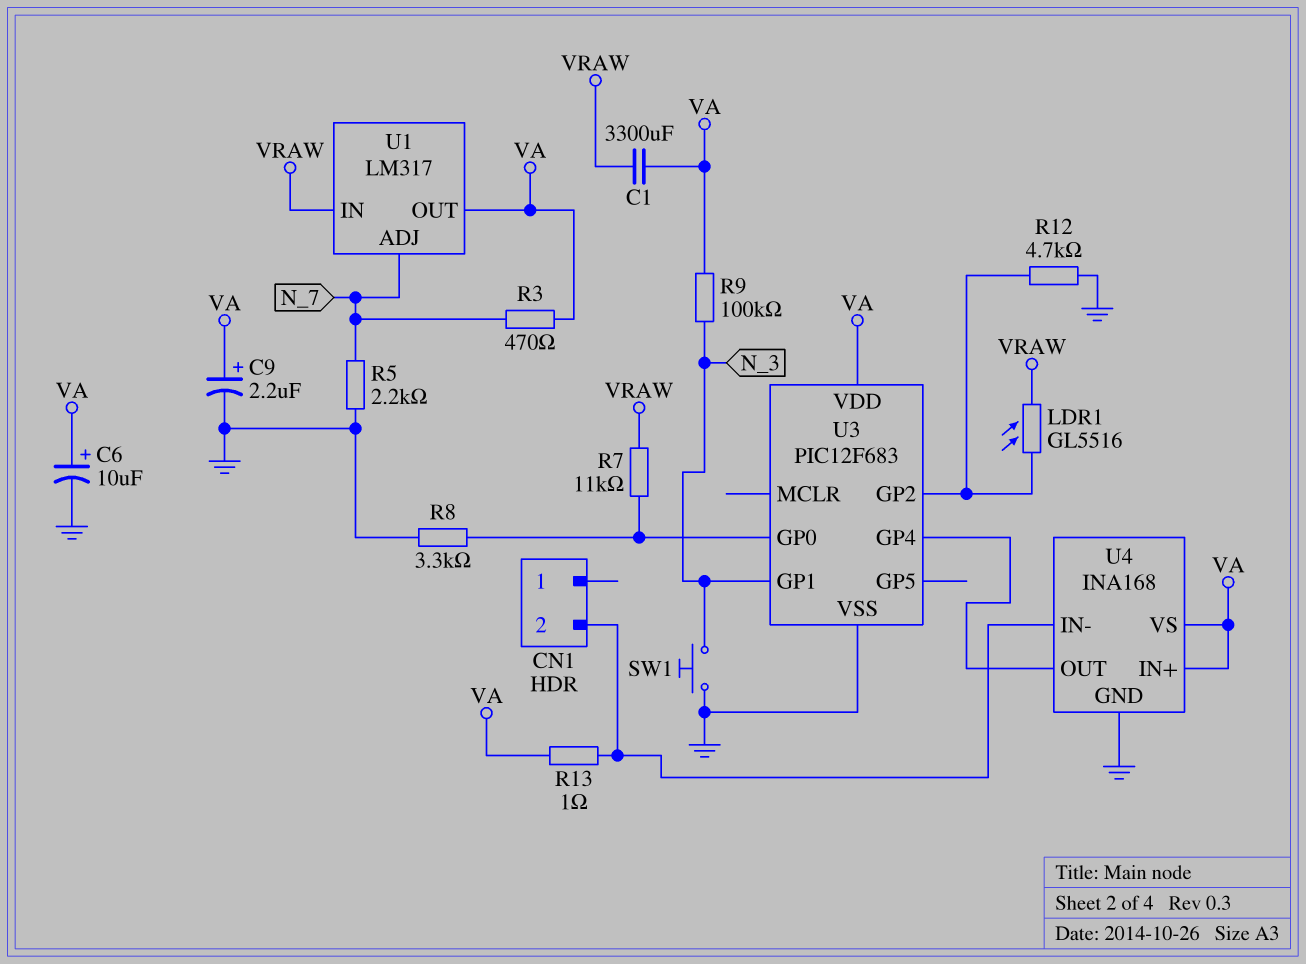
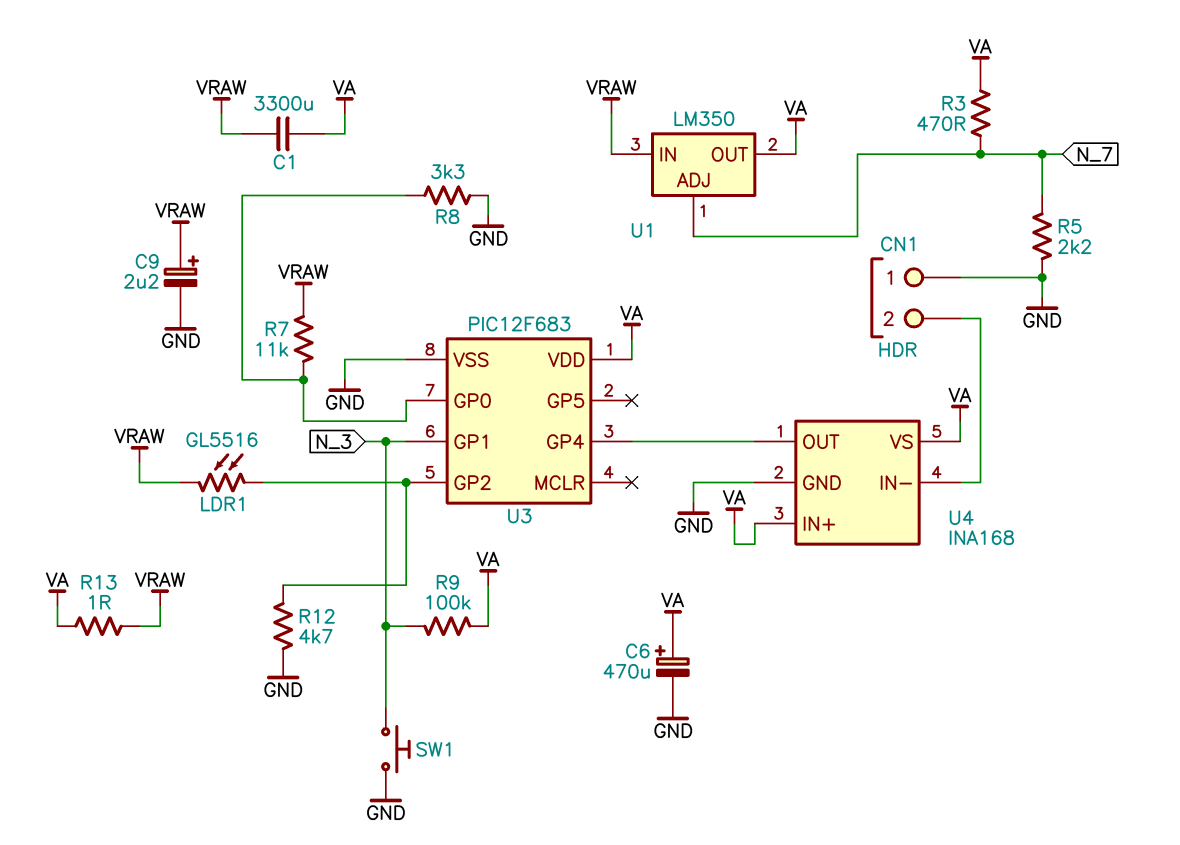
C6: 10uF (plus VA, minus GND) -> 470uF (plus VA, minus GND)
C9: 2.2uF (plus VA, minus GND) -> 2.2uF (plus VRAW, minus GND)
CN1 pin 1: none -> GND
R13: 1 (CN1/2, VA) -> 1 (VA, VRAW)
U1: LM317 -> LM350

